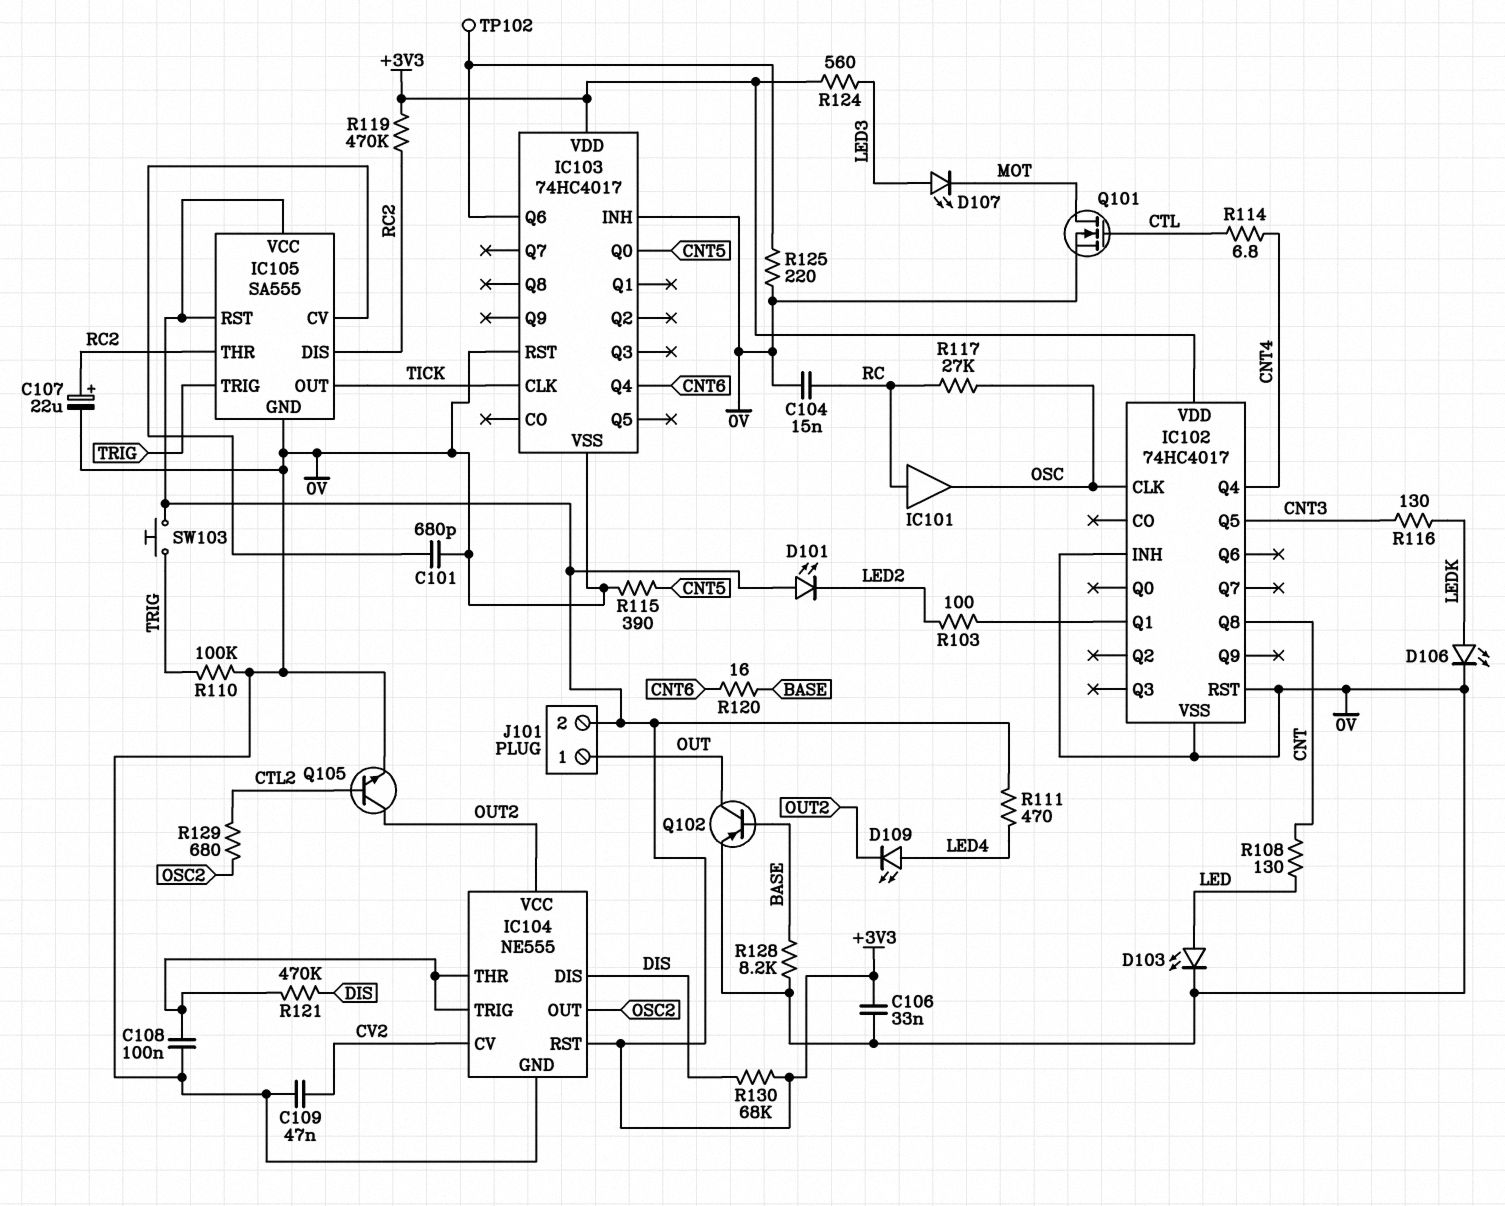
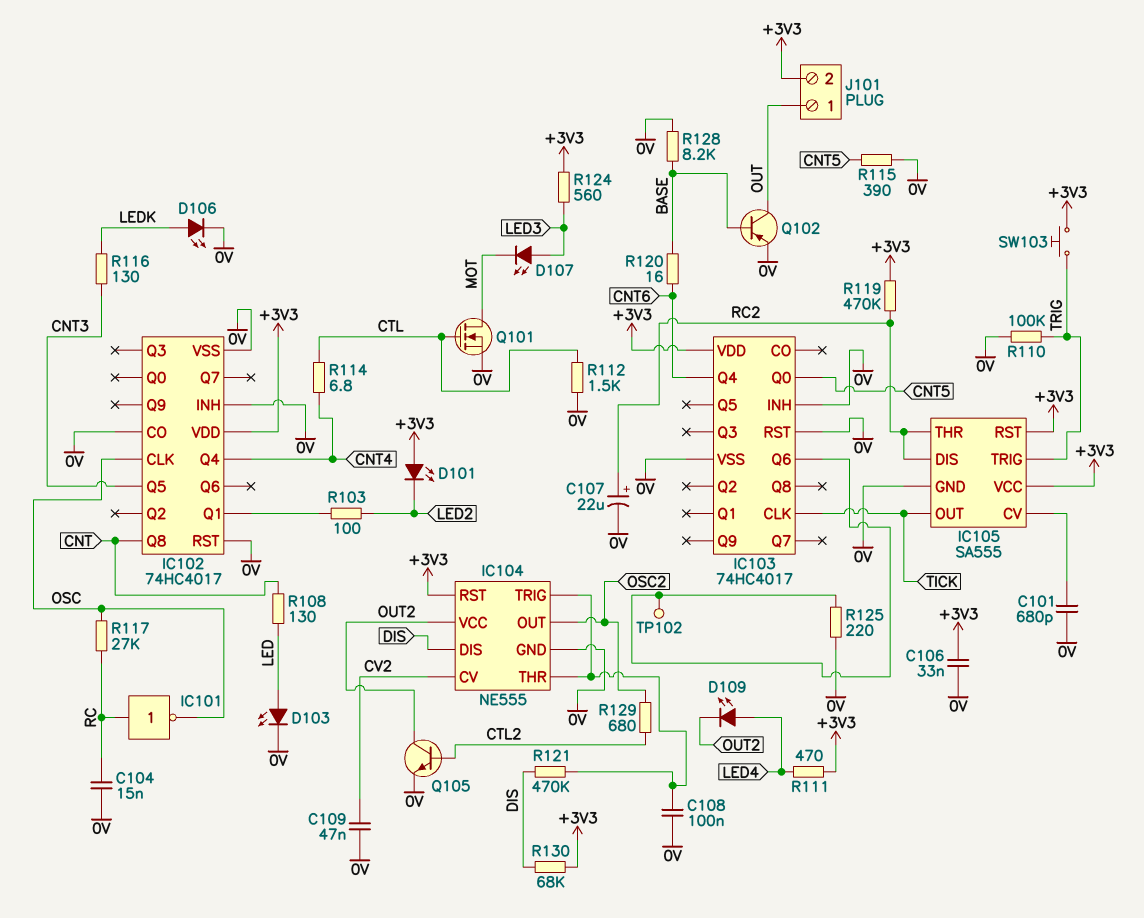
IC101: buffer (in RC, out OSC) -> NOT (in RC, out OSC)
IC102 pin CO: none -> 0V
R112: none -> 1.5k (0V, CTL)

